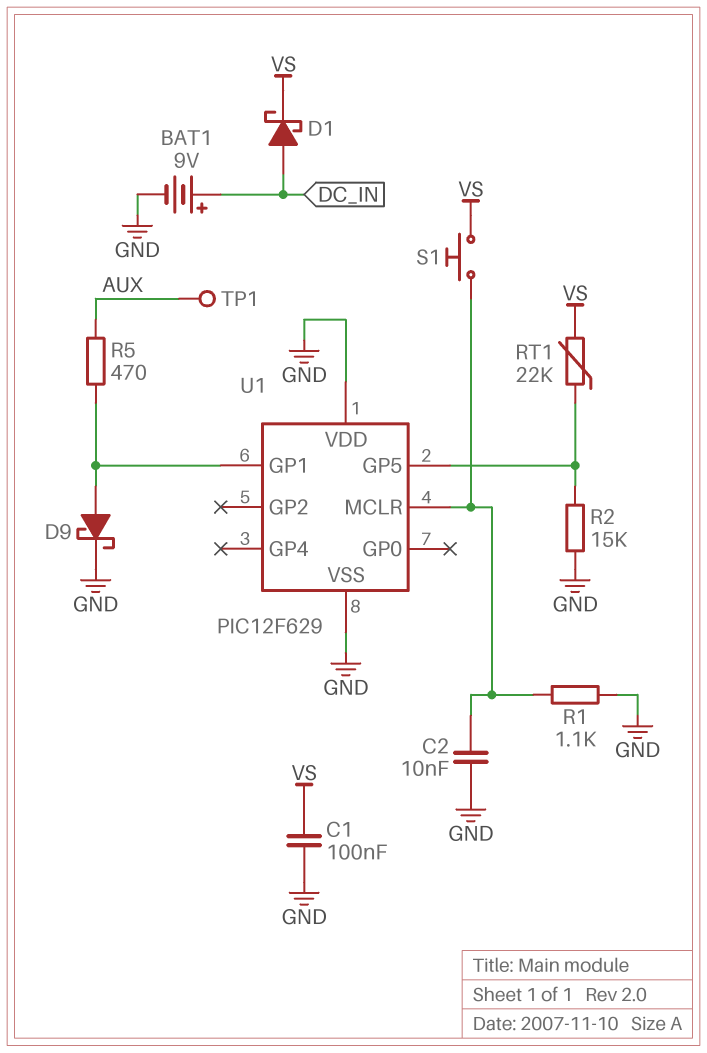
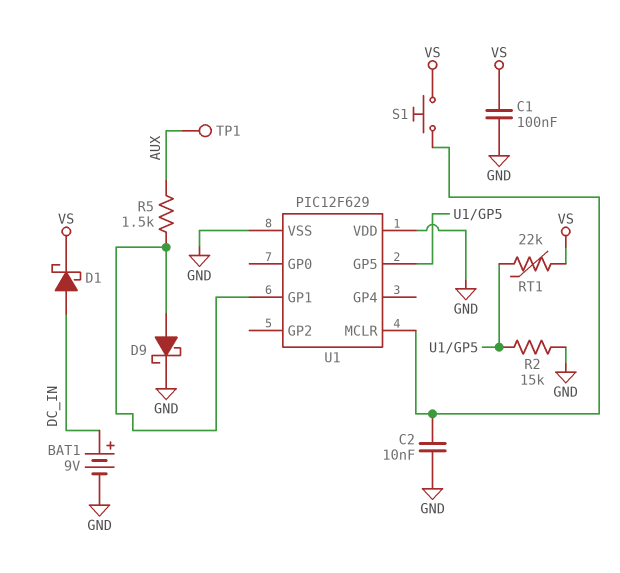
R1: 1.1k (GND, U1/MCLR) -> none
R5: 470 (AUX, U1/GP1) -> 1.5k (AUX, U1/GP1)

